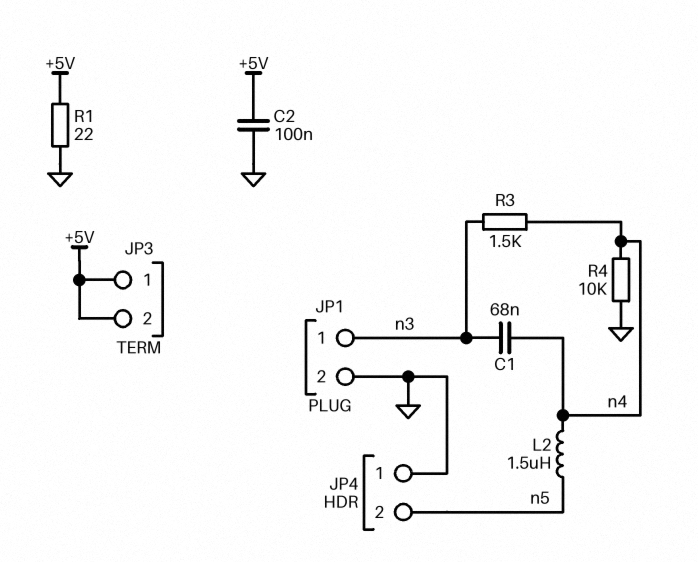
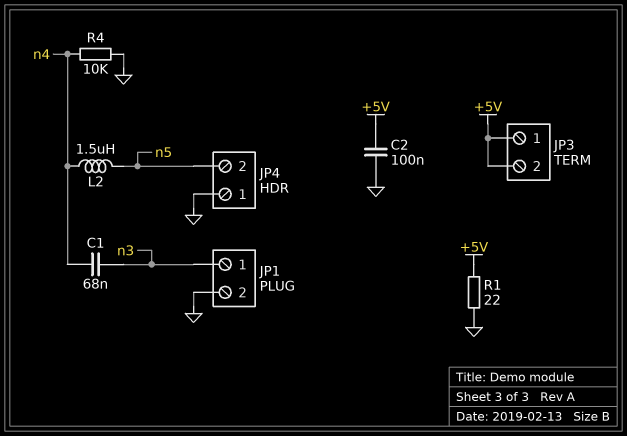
R3: 1.5k (n3, n4) -> none

